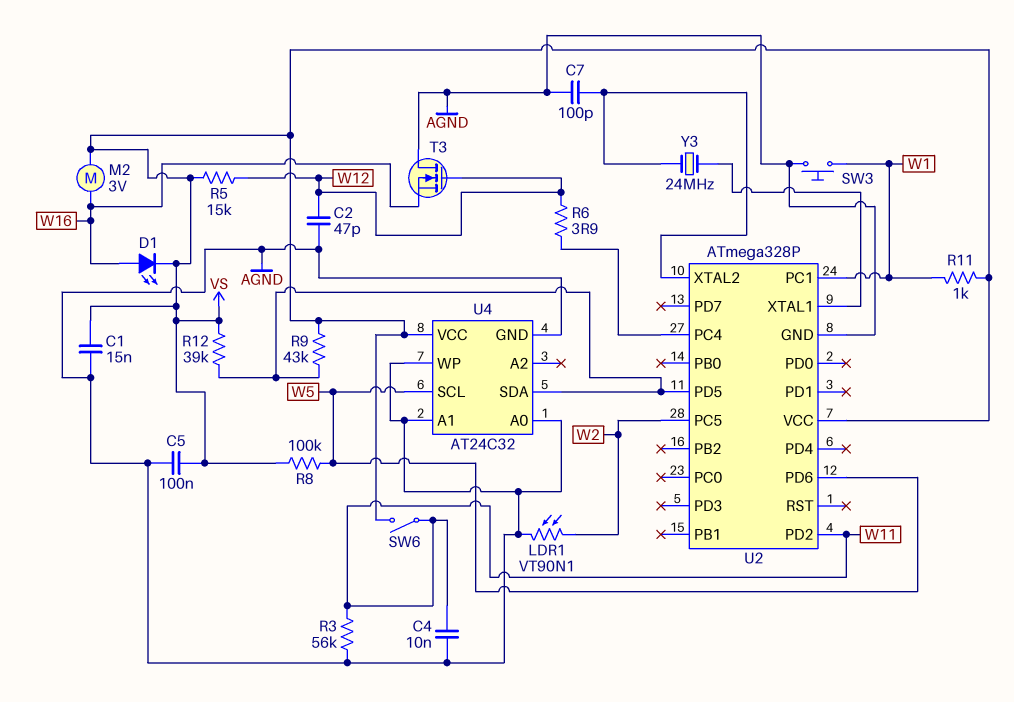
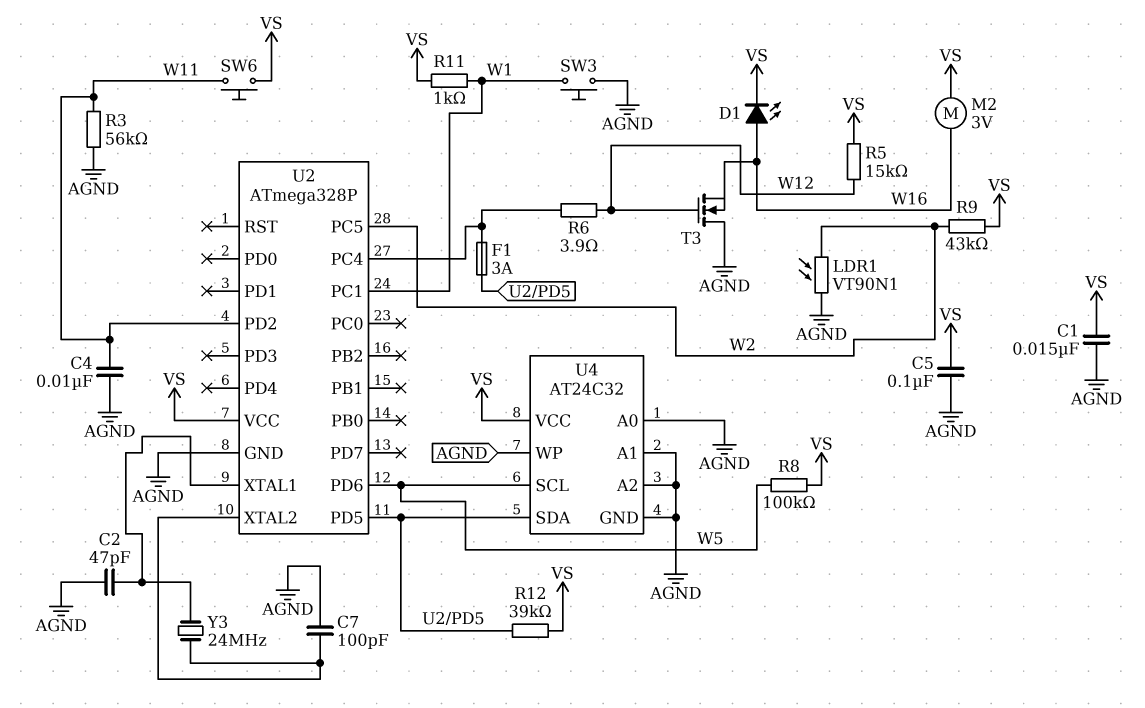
C2: 47pF (AGND, W12) -> 47pF (AGND, U2/XTAL1)
F1: none -> 3A (U2/PC4, U2/PD5)
R9: 43k (U2/PD5, VS) -> 43k (VS, W2)
SW6: switch (VS, W11) -> button (VS, W11)
U4 pin A2: none -> AGND

